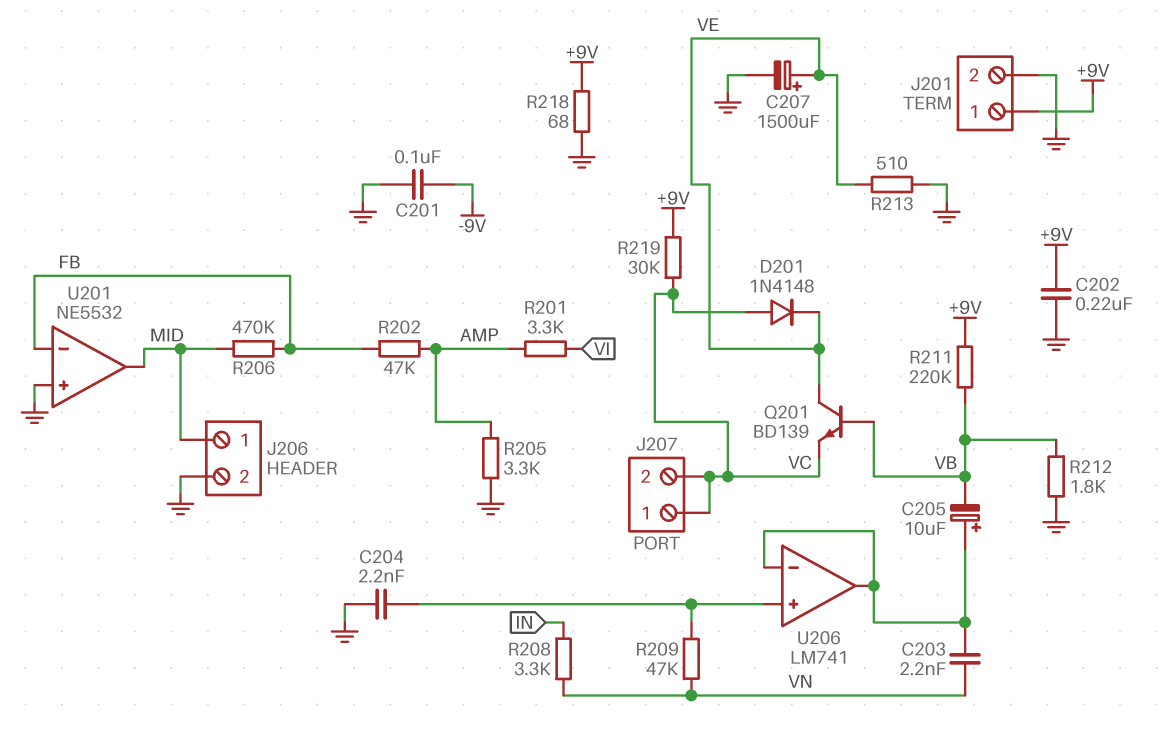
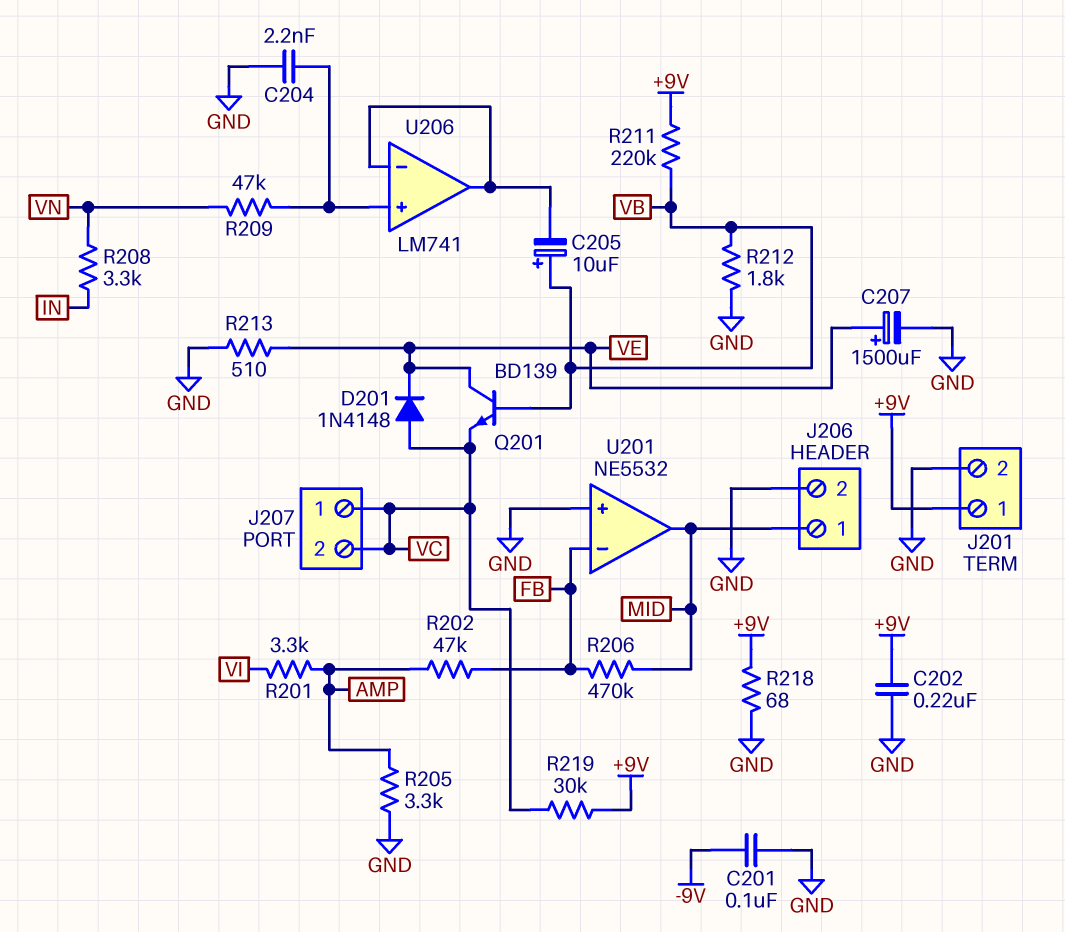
C203: 2.2nF (U206/in-, VN) -> none
C205: 10uF (plus U206/in-, minus VB) -> 10uF (plus VB, minus U206/in-)

